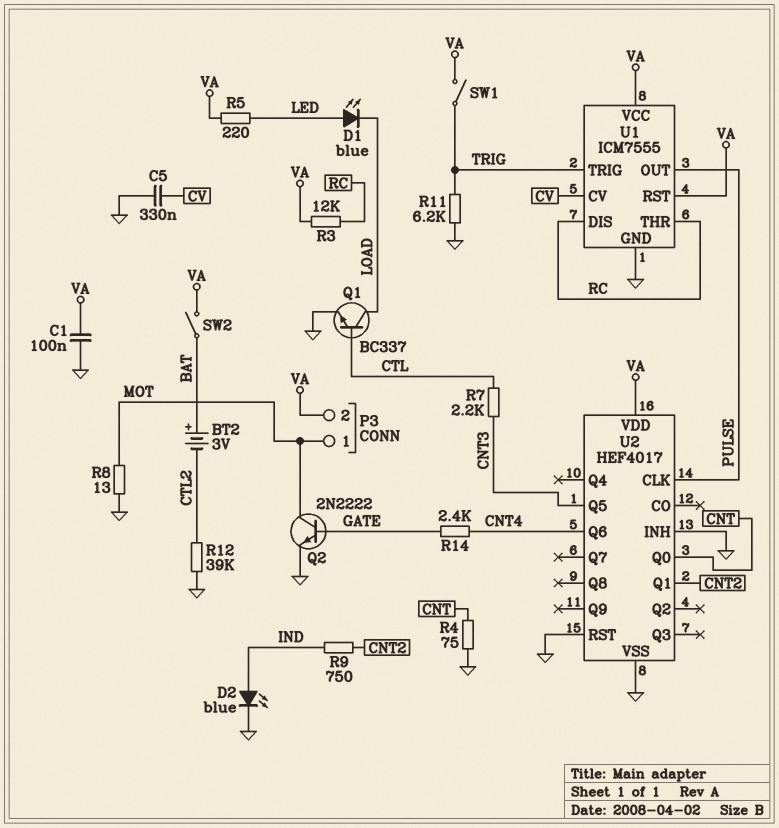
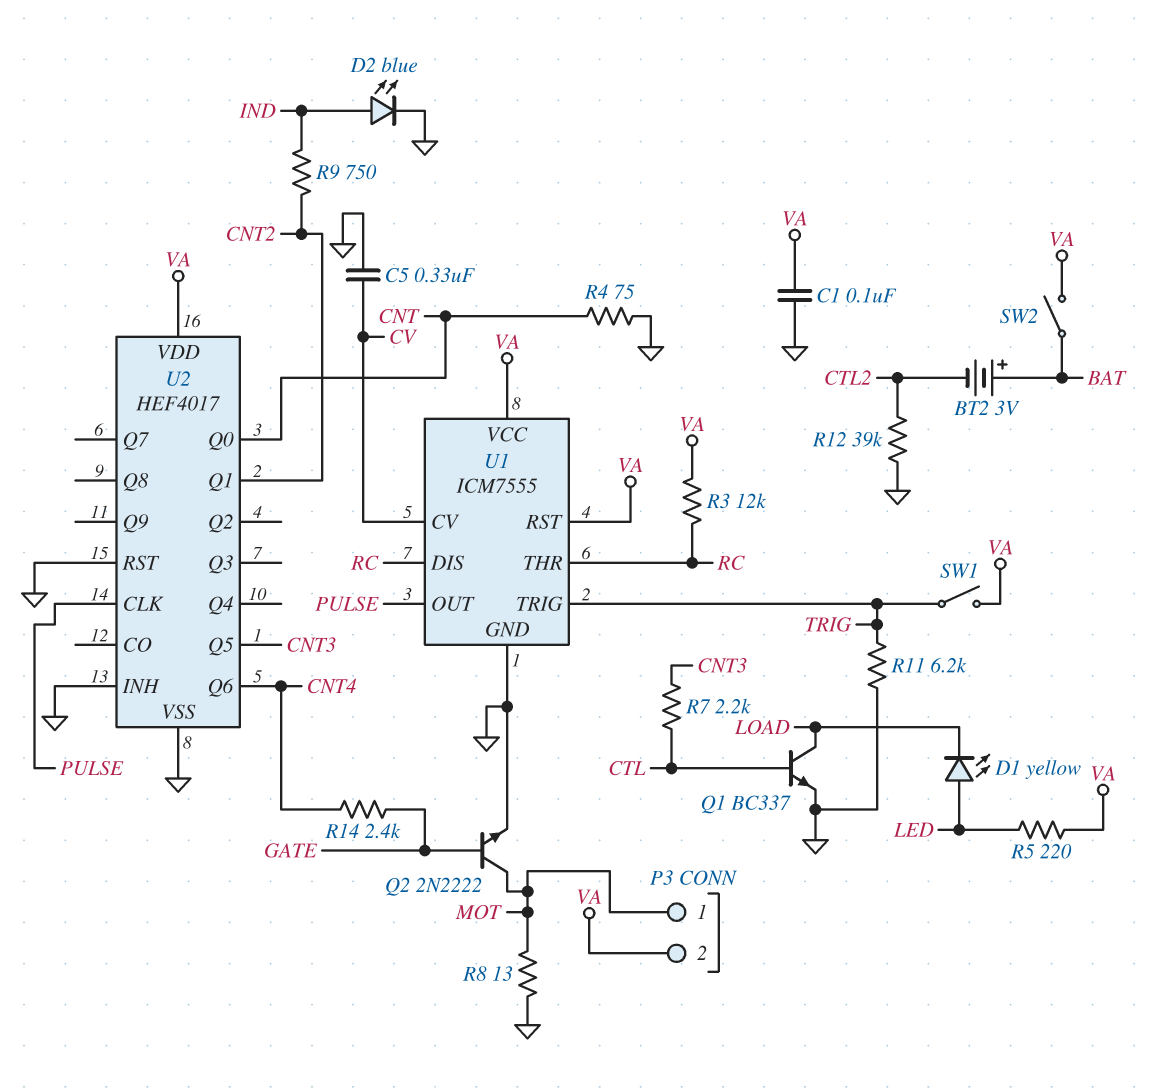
D1: LED blue (A LED, K LOAD) -> LED yellow (A LED, K LOAD)

